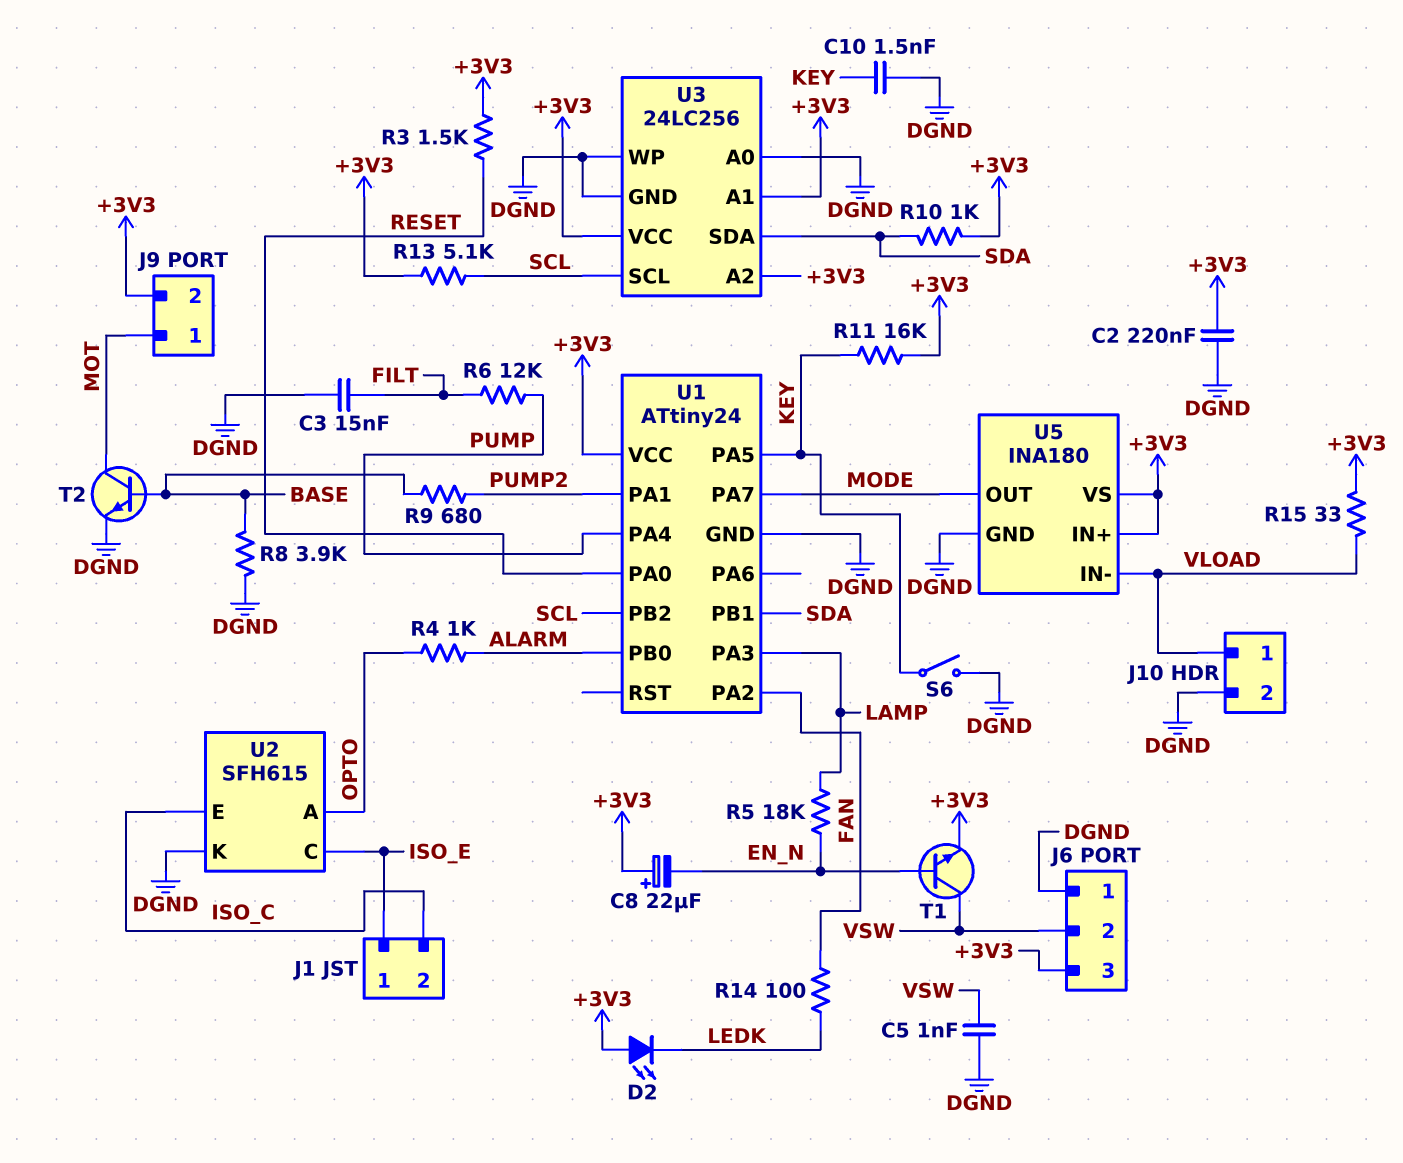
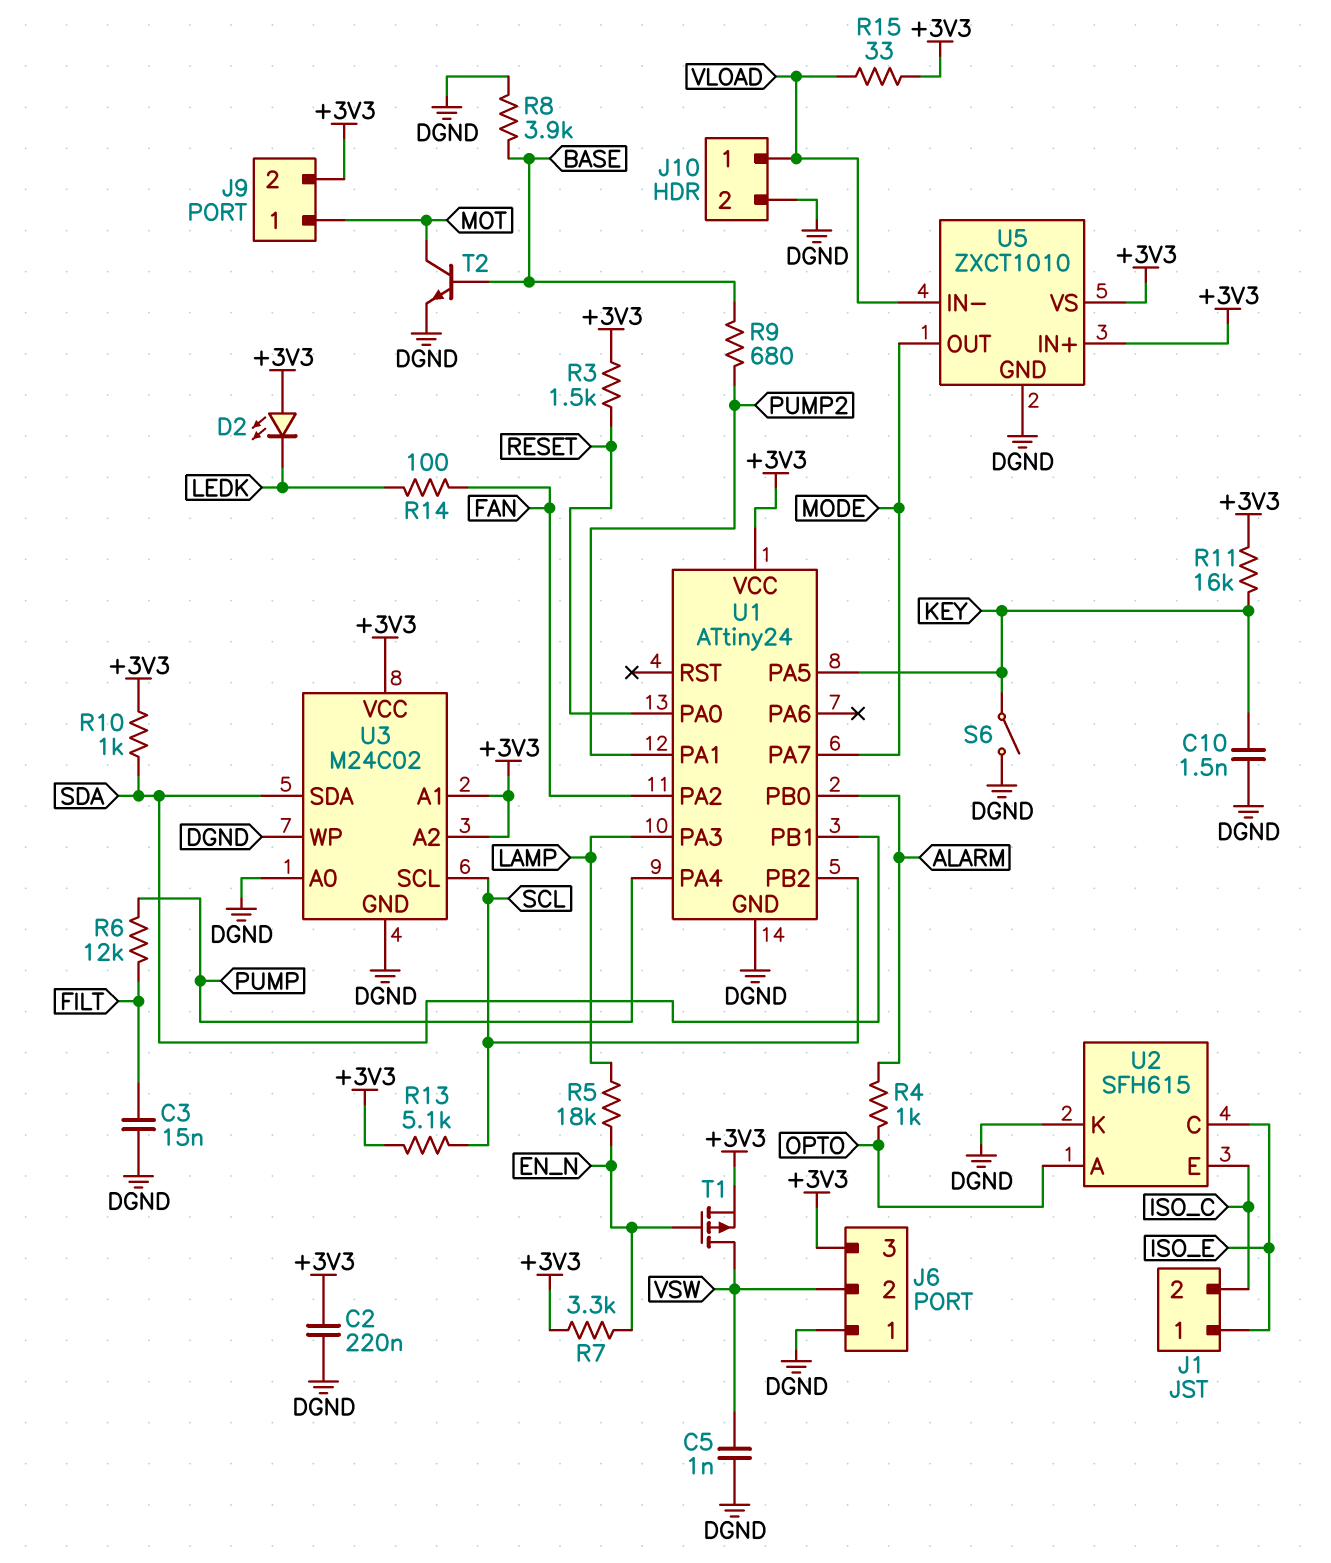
C8: 22uF (plus +3V3, minus EN_N) -> none
R7: none -> 3.3k (+3V3, EN_N)
T1: NPN (B EN_N, C VSW, E +3V3) -> PMOS (G EN_N, D VSW, S +3V3)
U3: 24LC256 -> M24C02
U5: INA180 -> ZXCT1010

